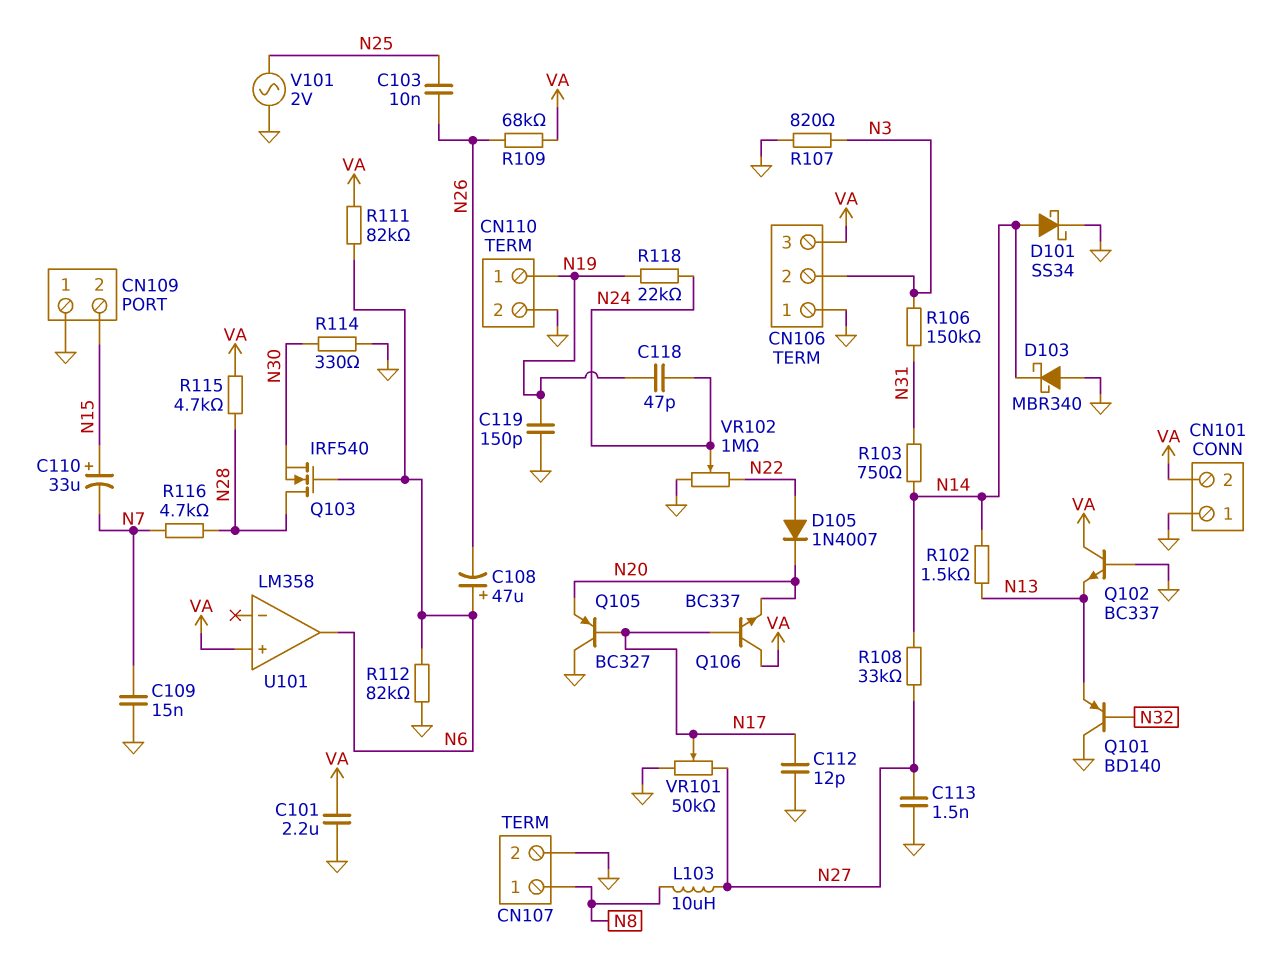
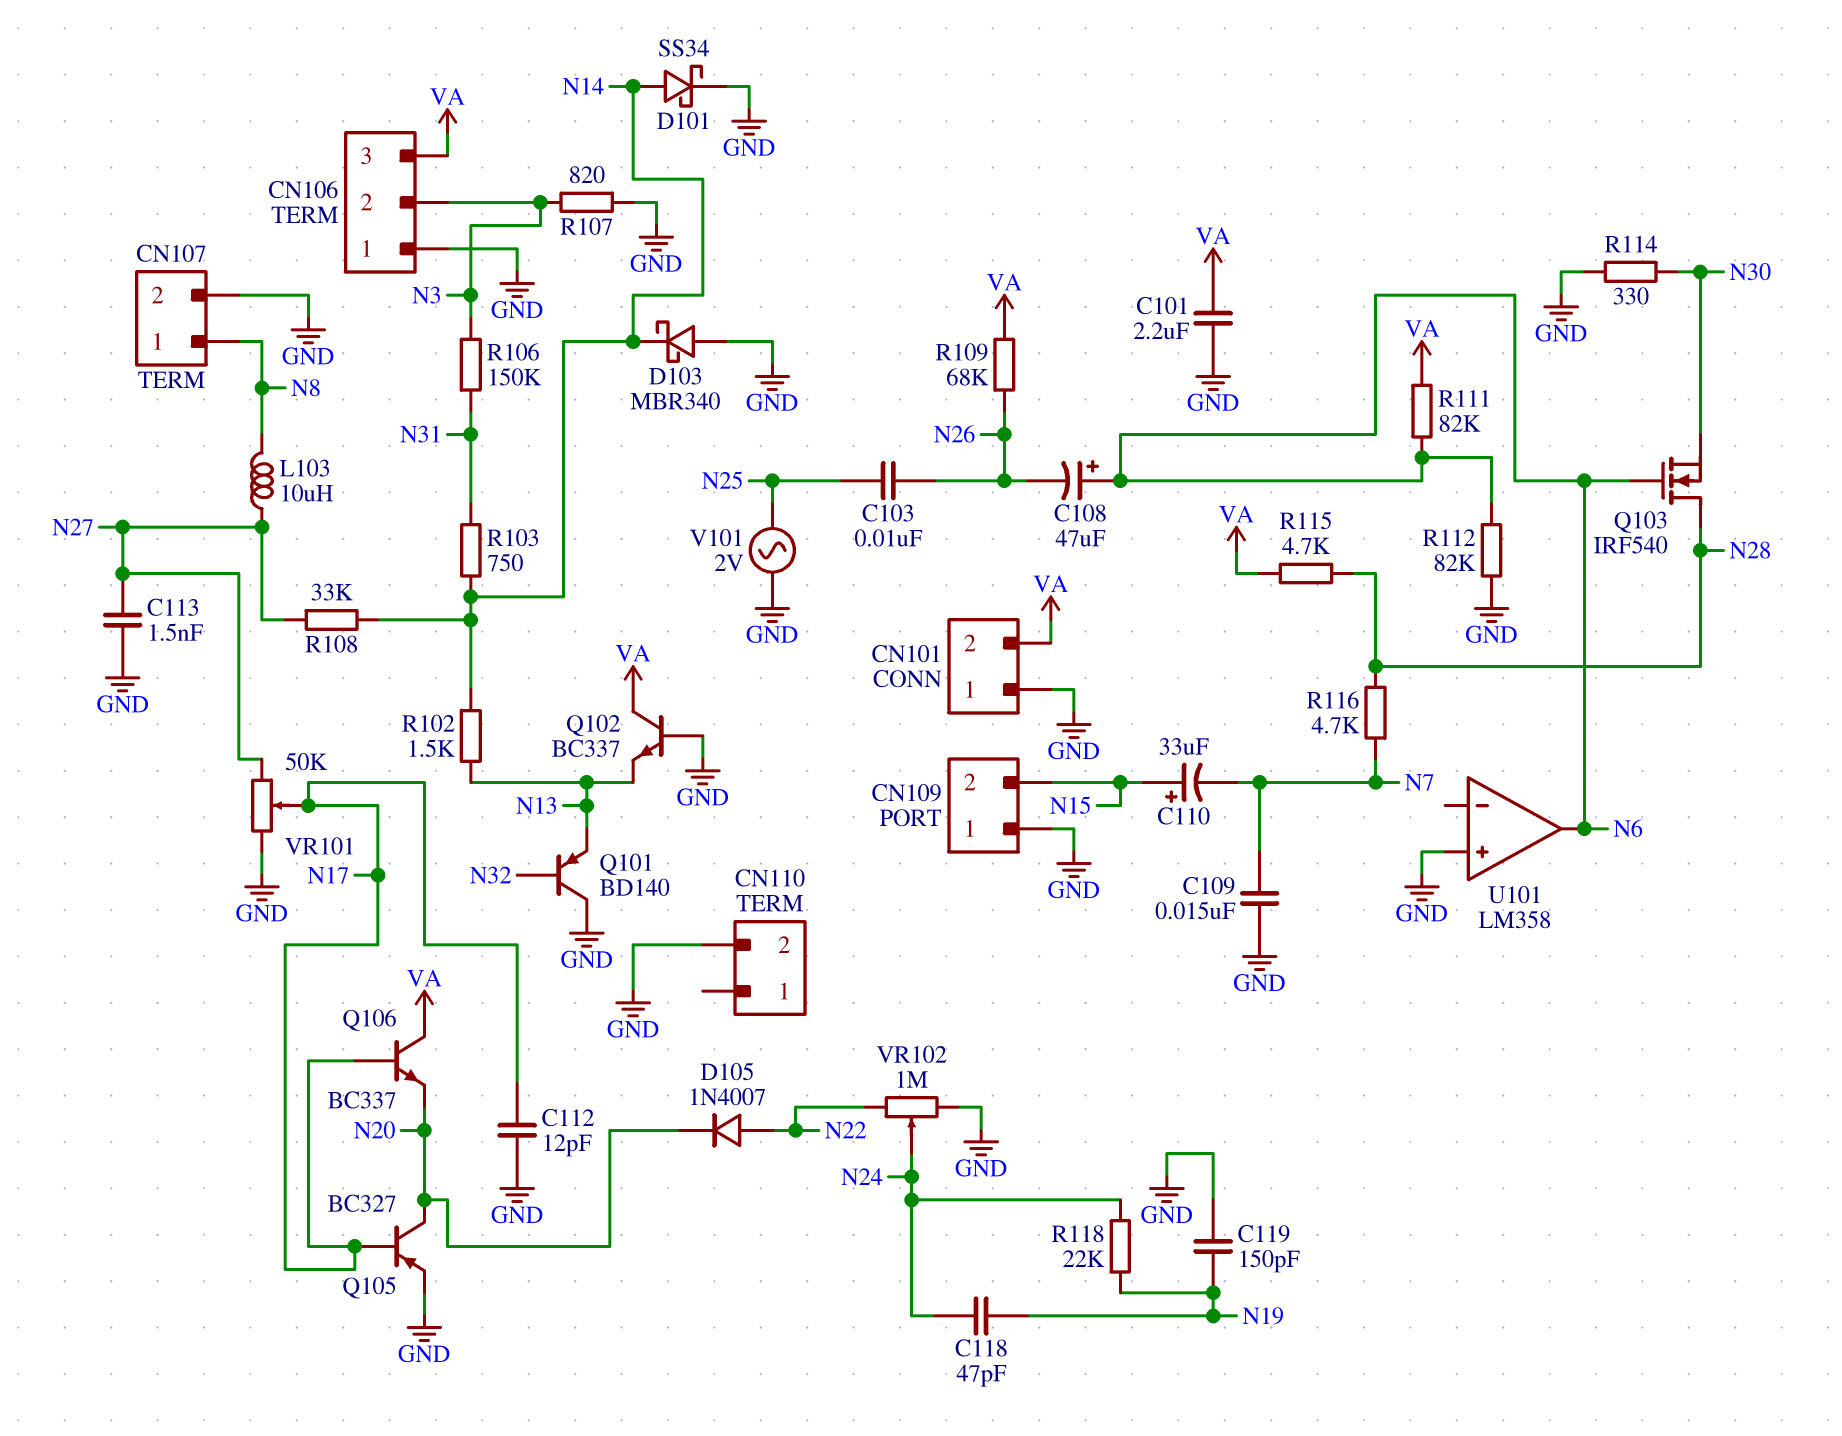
CN110 pin 1: N19 -> none
Q105: PNP BC327 (B N17, C GND, E N20) -> PNP BC327 (B N17, C N20, E GND)
U101 pin in+: VA -> GND

